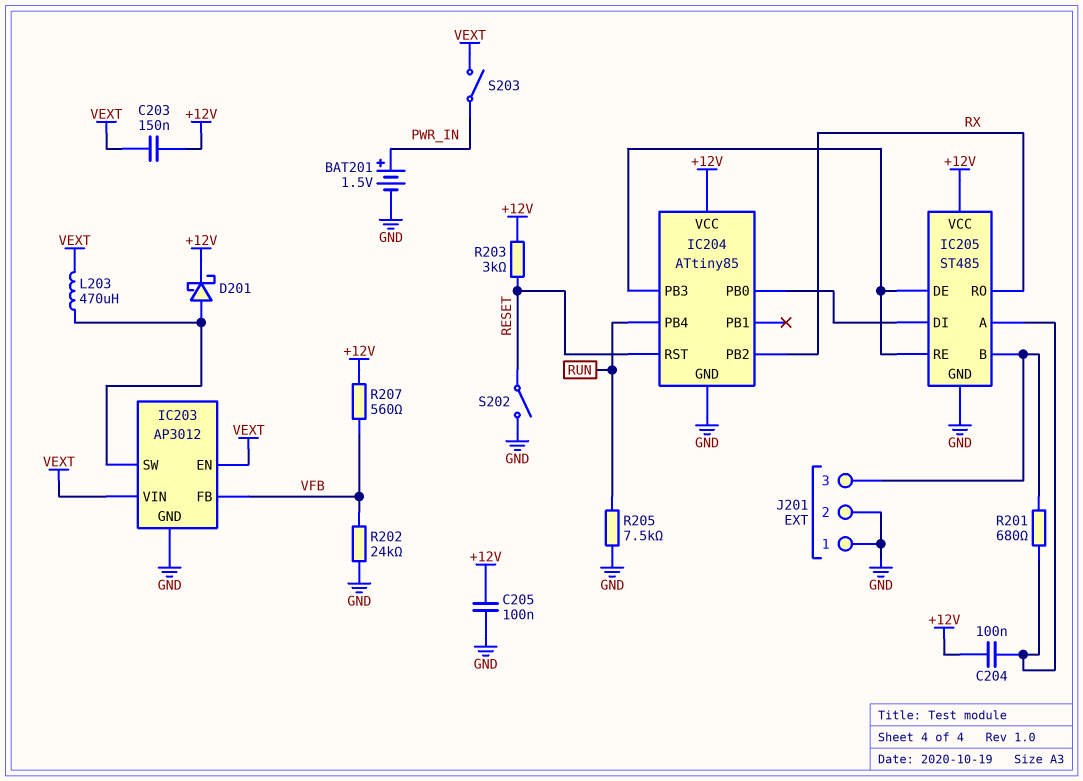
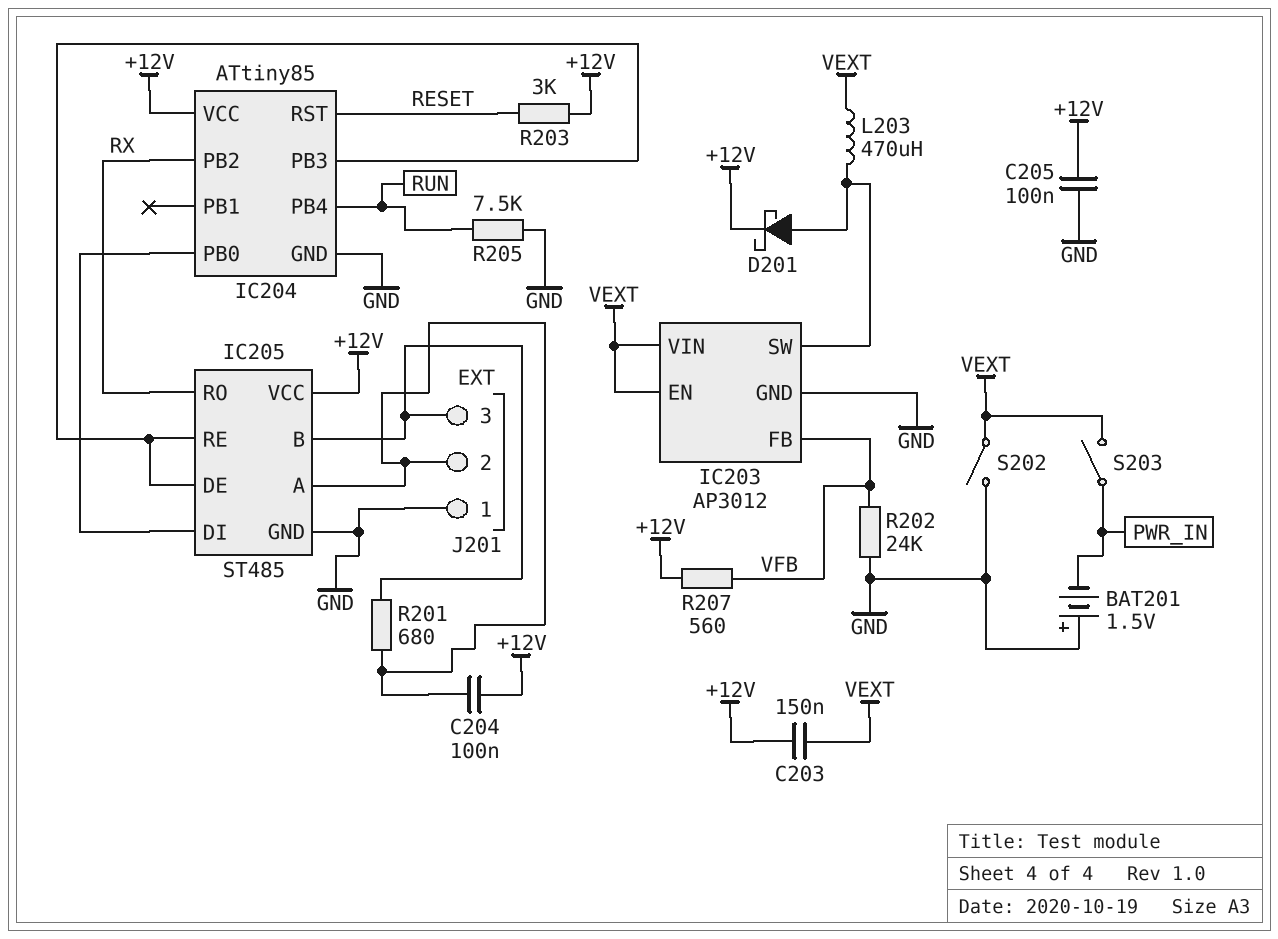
BAT201: 1.5V (plus PWR_IN, minus GND) -> 1.5V (plus GND, minus PWR_IN)
J201 pin 2: GND -> IC205/A
S202: switch (GND, RESET) -> switch (GND, VEXT)

